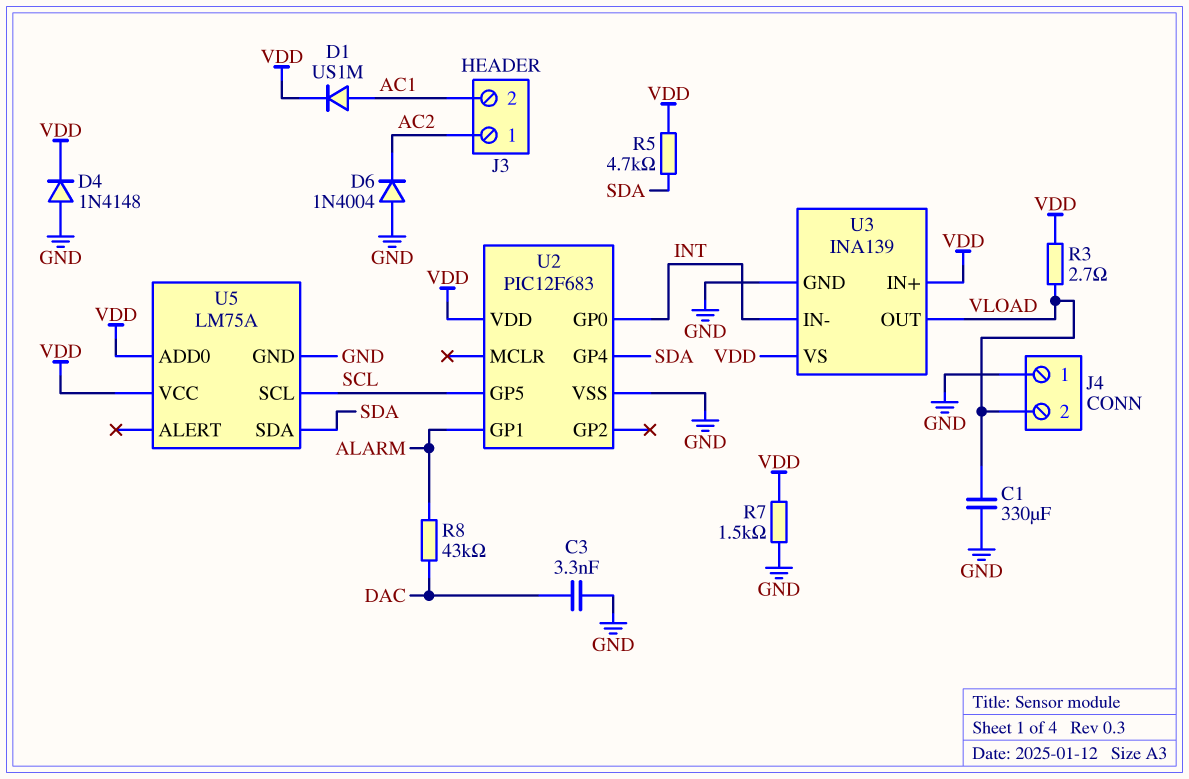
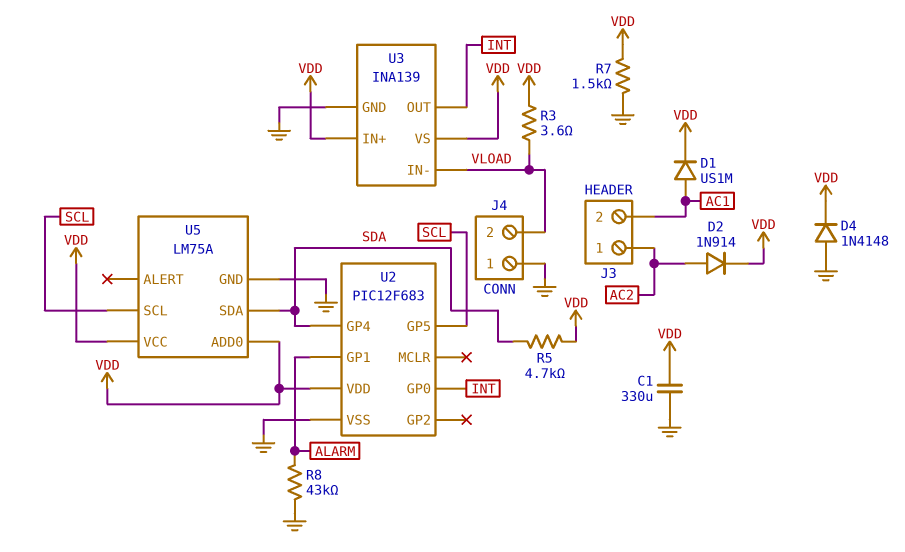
C1: 330uF (GND, VLOAD) -> 330uF (GND, VDD)
C3: 3.3nF (DAC, GND) -> none
D2: none -> diode 1N914 (A AC2, K VDD)
D6: diode 1N4004 (A GND, K AC2) -> none
R3: 2.7 (VDD, VLOAD) -> 3.6 (VDD, VLOAD)
R8: 43k (ALARM, DAC) -> 43k (ALARM, GND)
U3 pin IN-: INT -> VLOAD
U3 pin OUT: VLOAD -> INT

